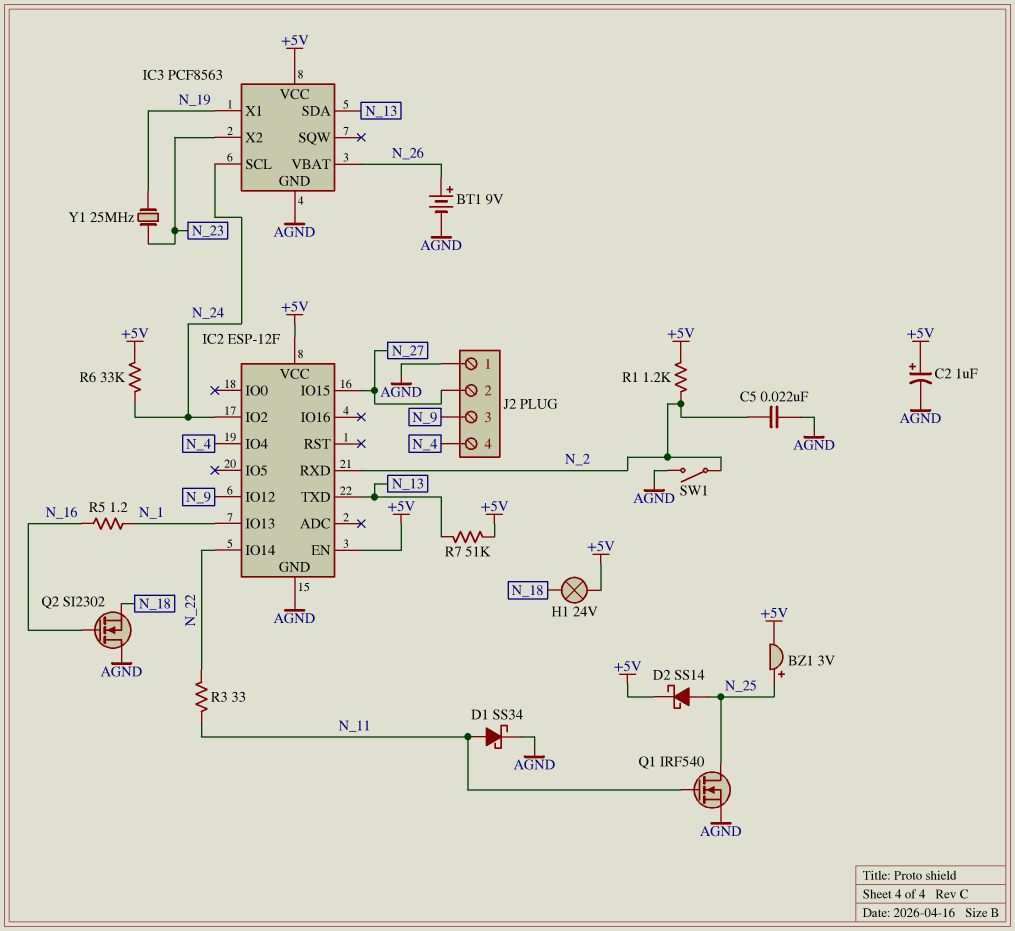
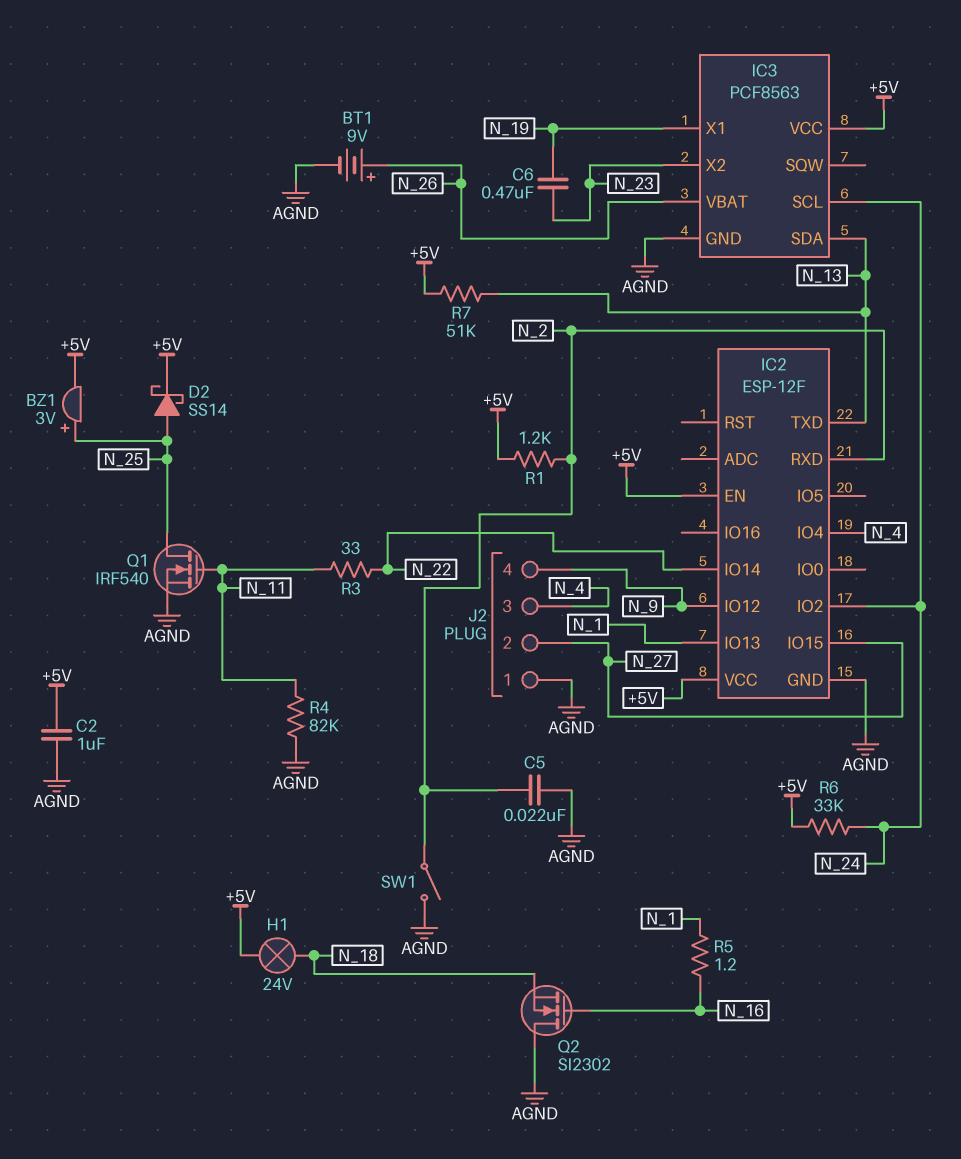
C2: 1uF (plus +5V, minus AGND) -> 1uF (+5V, AGND)
C6: none -> 470nF (N_19, N_23)
D1: schottky SS34 (A N_11, K AGND) -> none
J2 pin 3: N_9 -> N_4
J2 pin 4: N_4 -> N_9
R4: none -> 82k (AGND, N_11)
Y1: 25MHz (N_19, N_23) -> none

